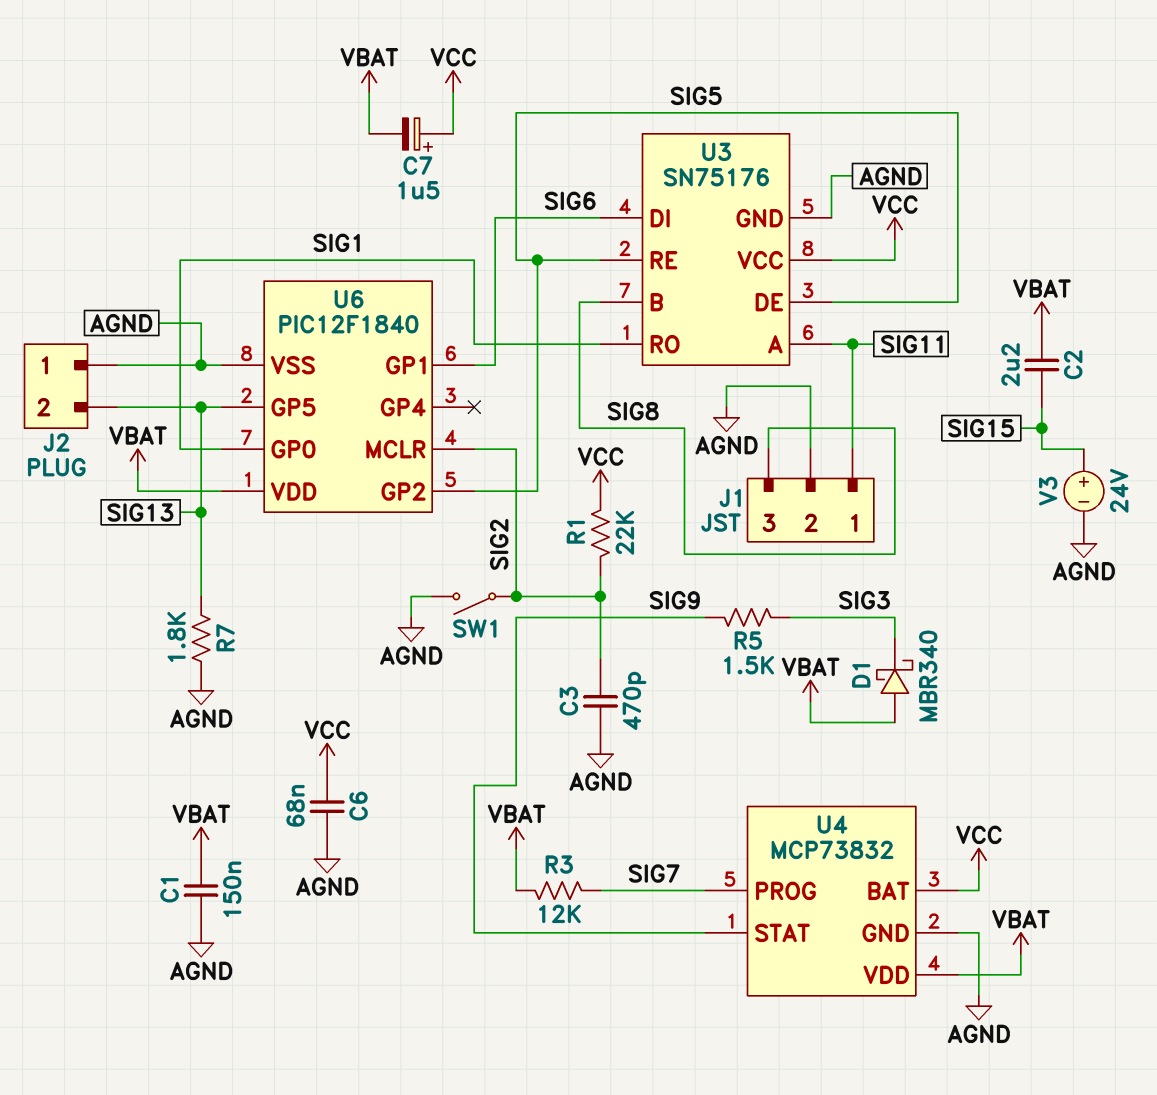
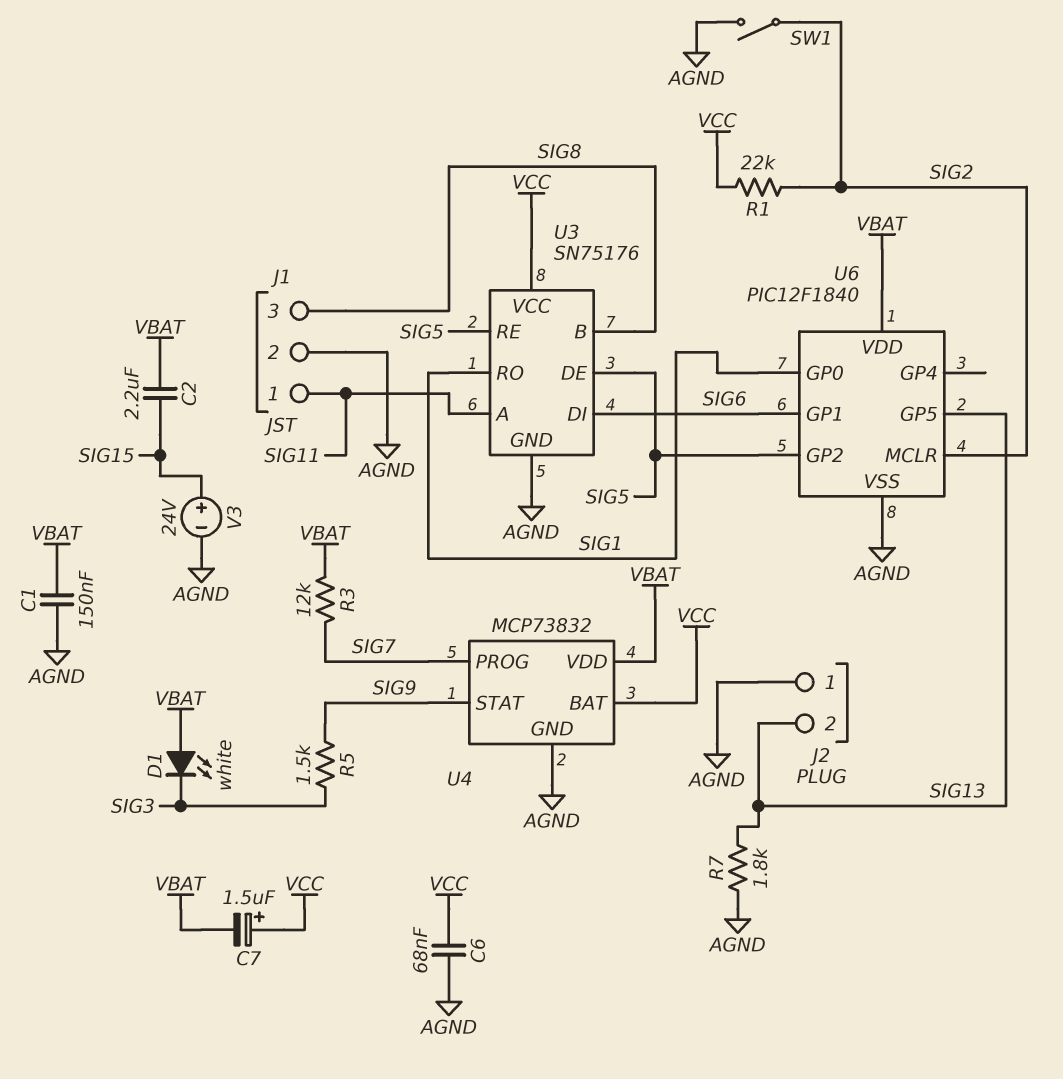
C3: 470pF (AGND, SIG2) -> none
D1: schottky MBR340 (A VBAT, K SIG3) -> LED white (A VBAT, K SIG3)

